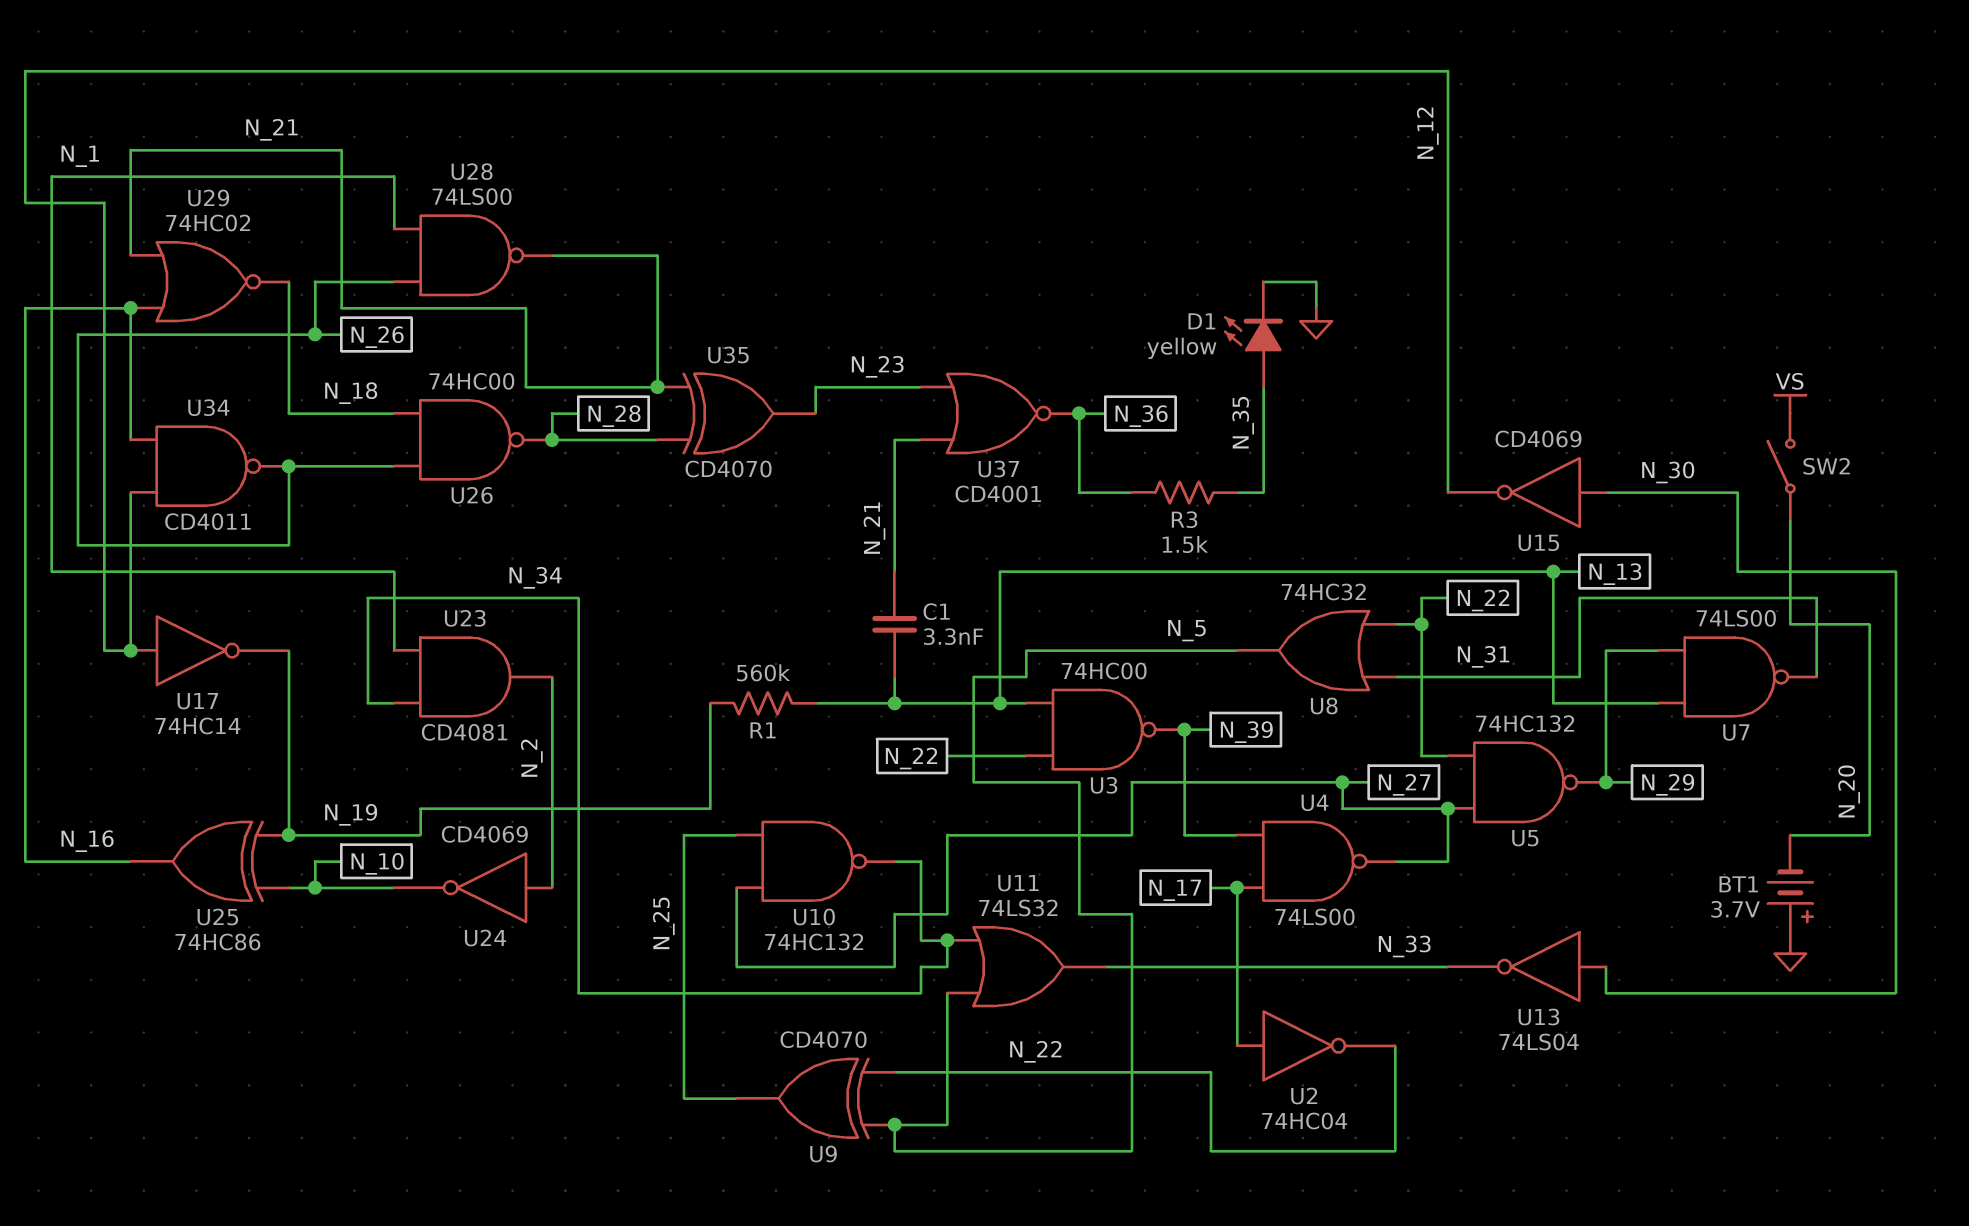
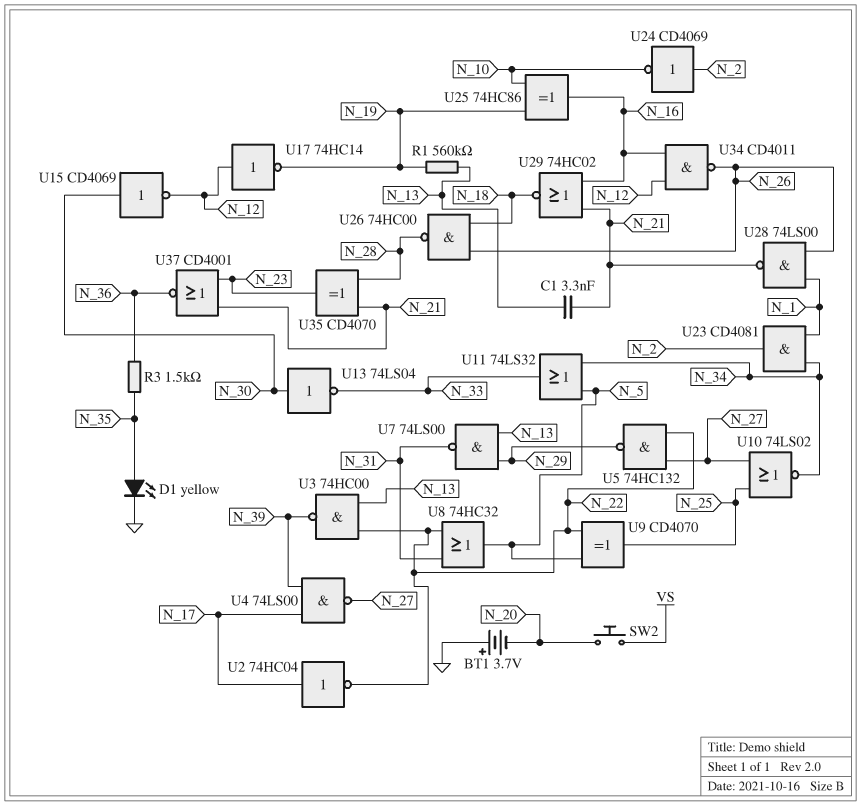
SW2: switch (N_20, VS) -> button (N_20, VS)
U10: NAND 74HC132 (in N_25, in N_27, out N_34) -> NOR 74LS02 (in N_25, in N_27, out N_34)

